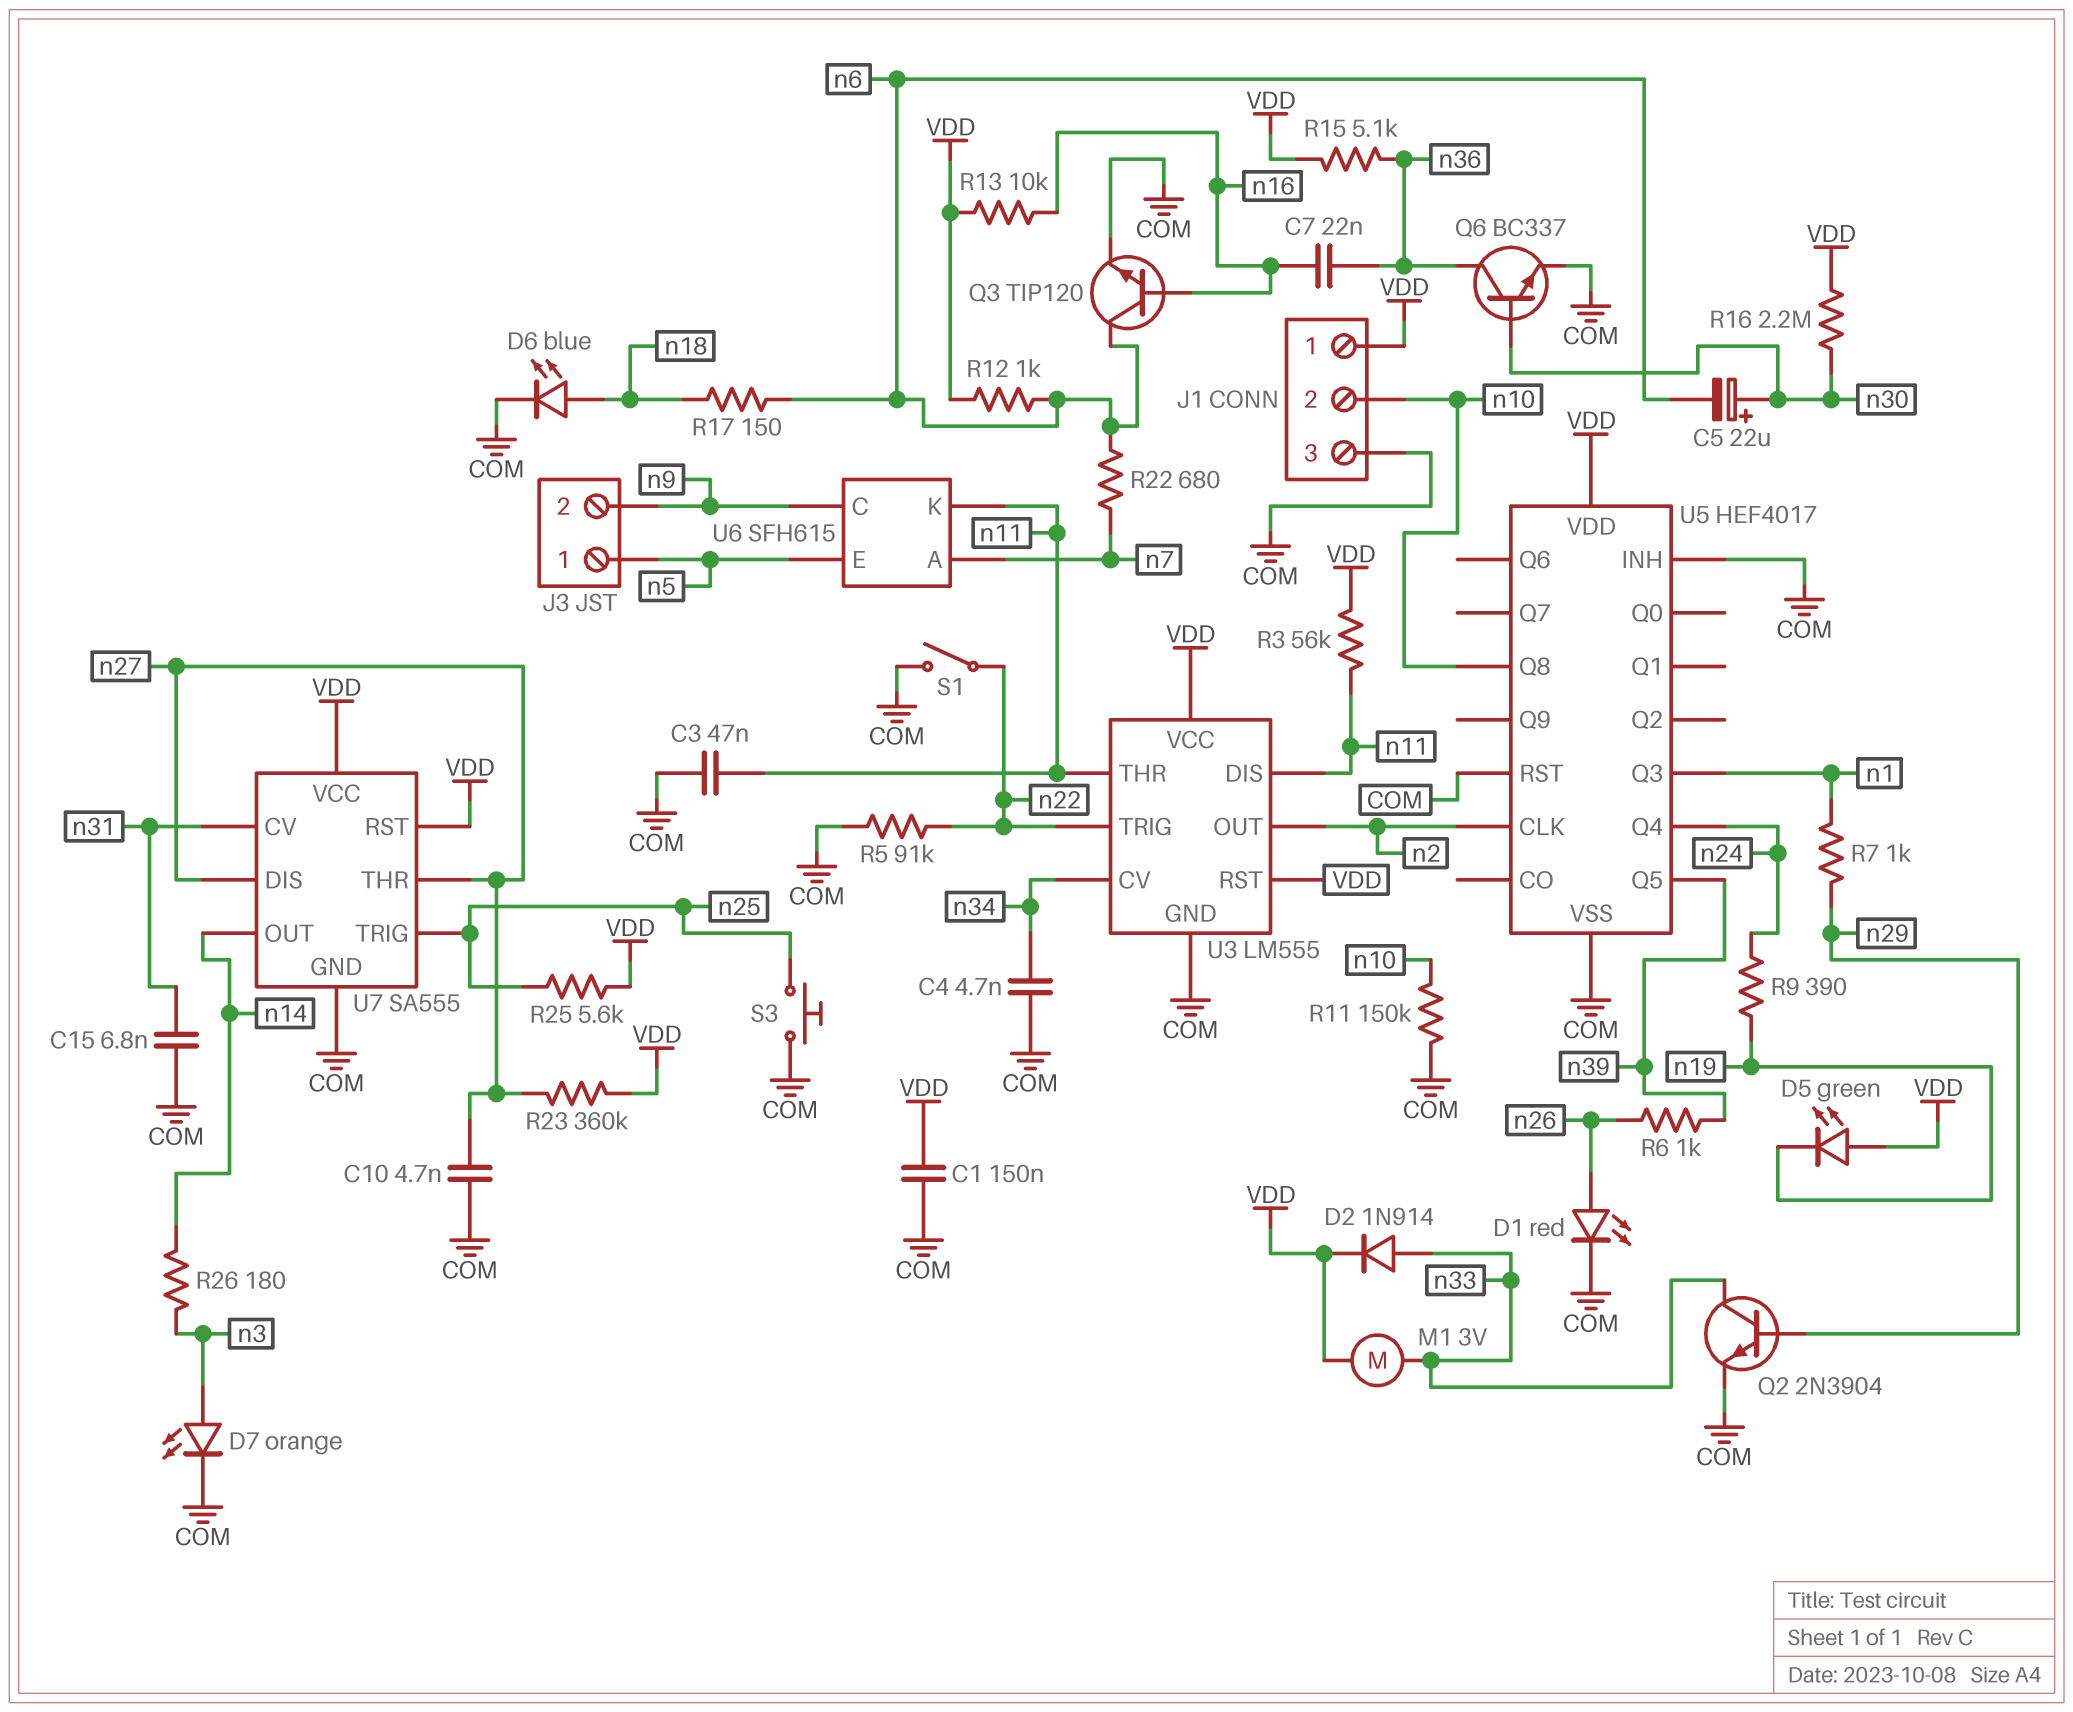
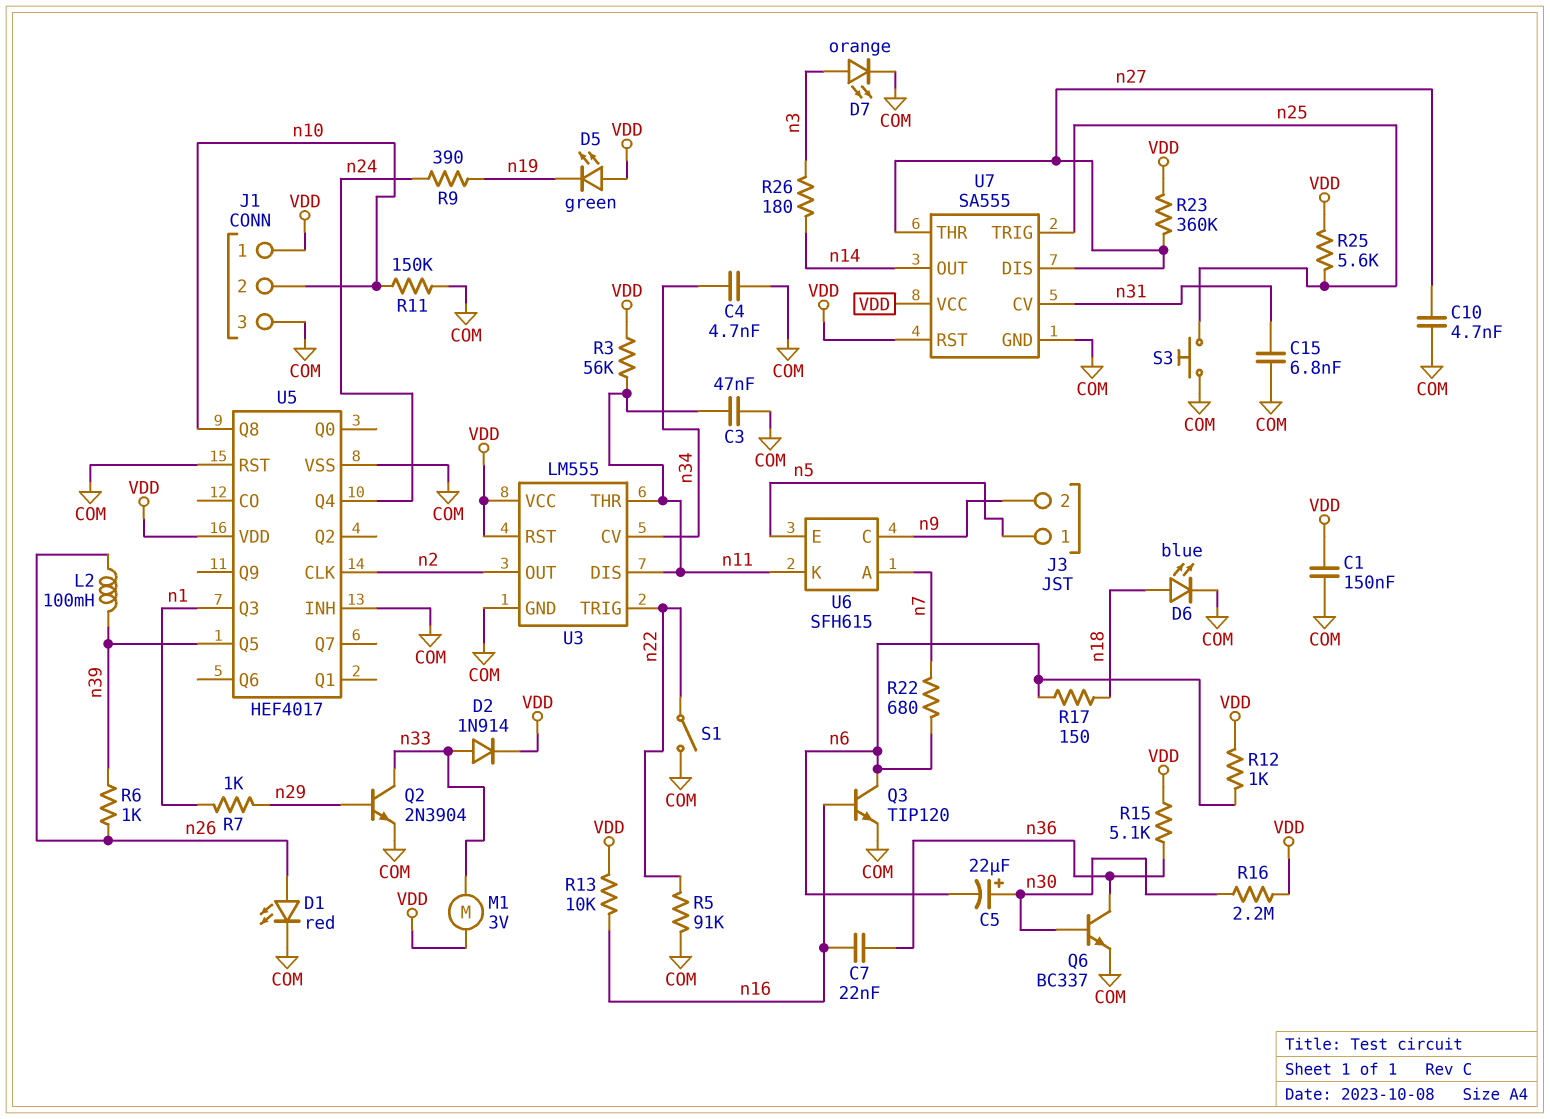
L2: none -> 100mH (n26, n39)

